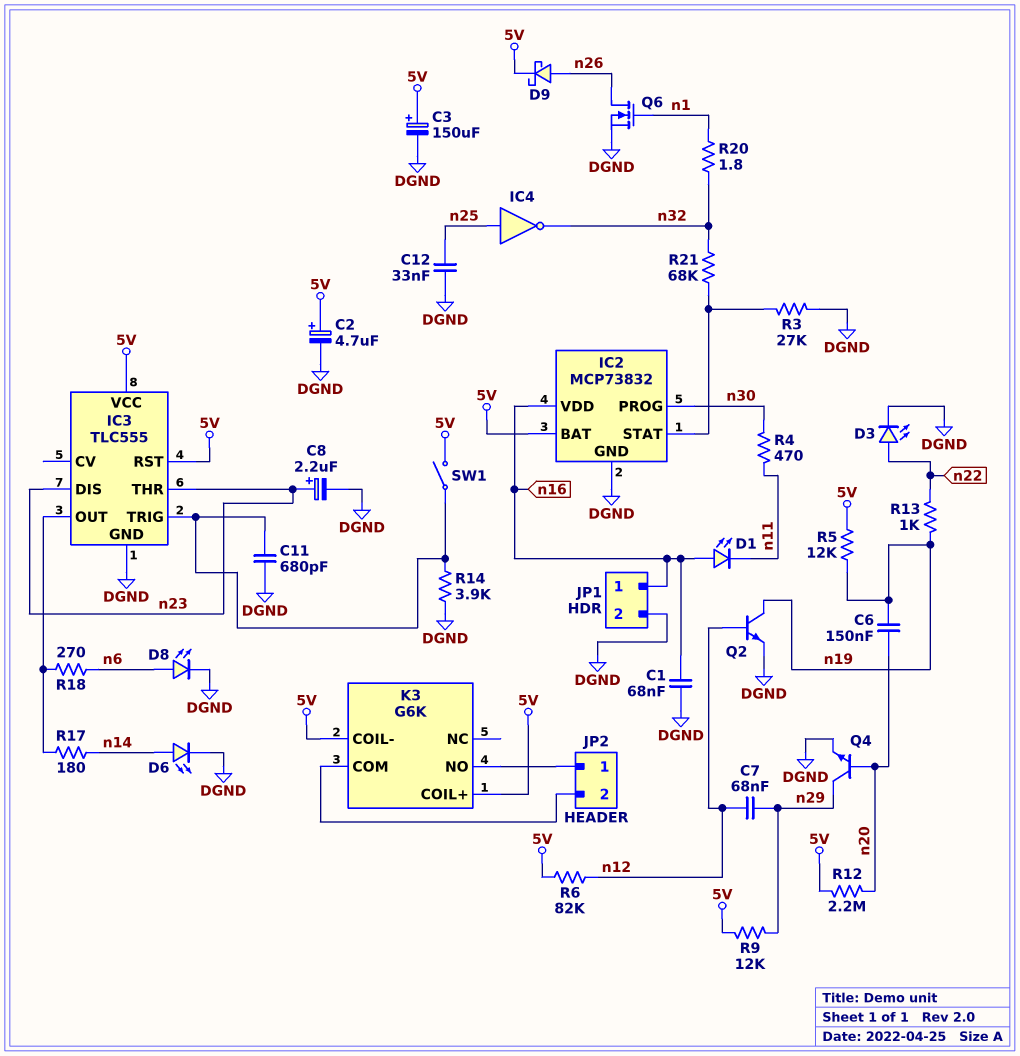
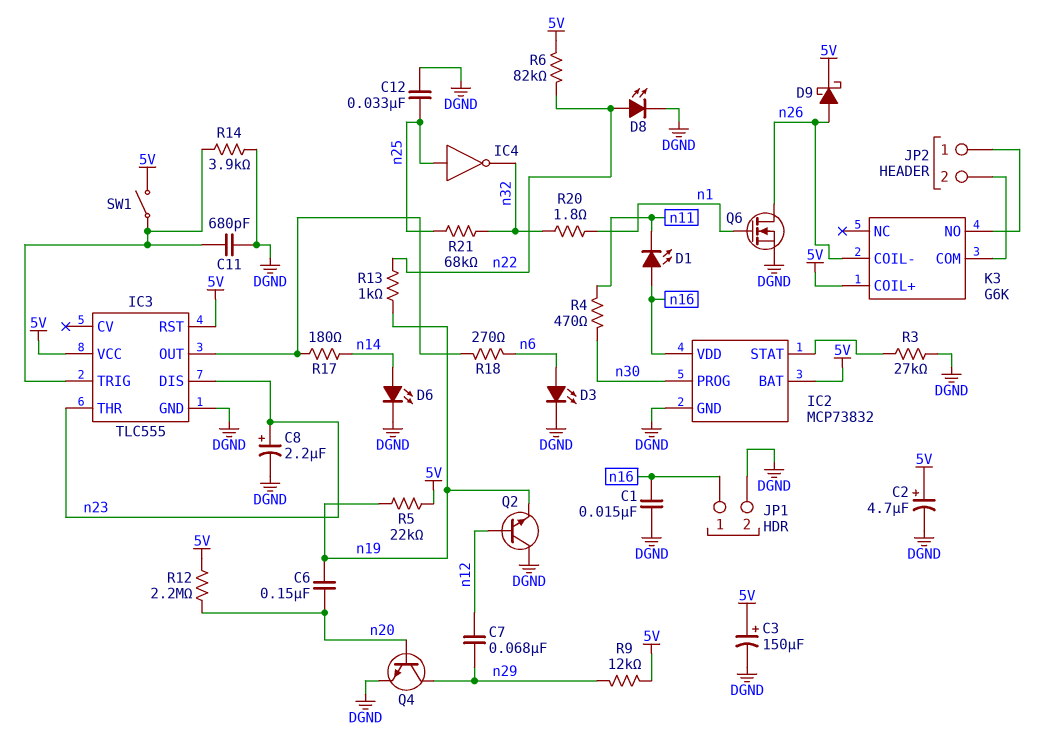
C1: 68nF (DGND, n16) -> 15nF (DGND, n16)
D3: LED (A n22, K DGND) -> LED (A n6, K DGND)
D8: LED (A n6, K DGND) -> LED (A n22, K DGND)
K3 pin COIL-: 5V -> n26
Q2: NPN (B n12, C n19, E DGND) -> NPN (B n12, C DGND, E n19)
R5: 12k (5V, n19) -> 22k (5V, n19)
R6: 82k (5V, n12) -> 82k (5V, n22)
R21: 68k (IC2/STAT, n32) -> 68k (n25, n32)

